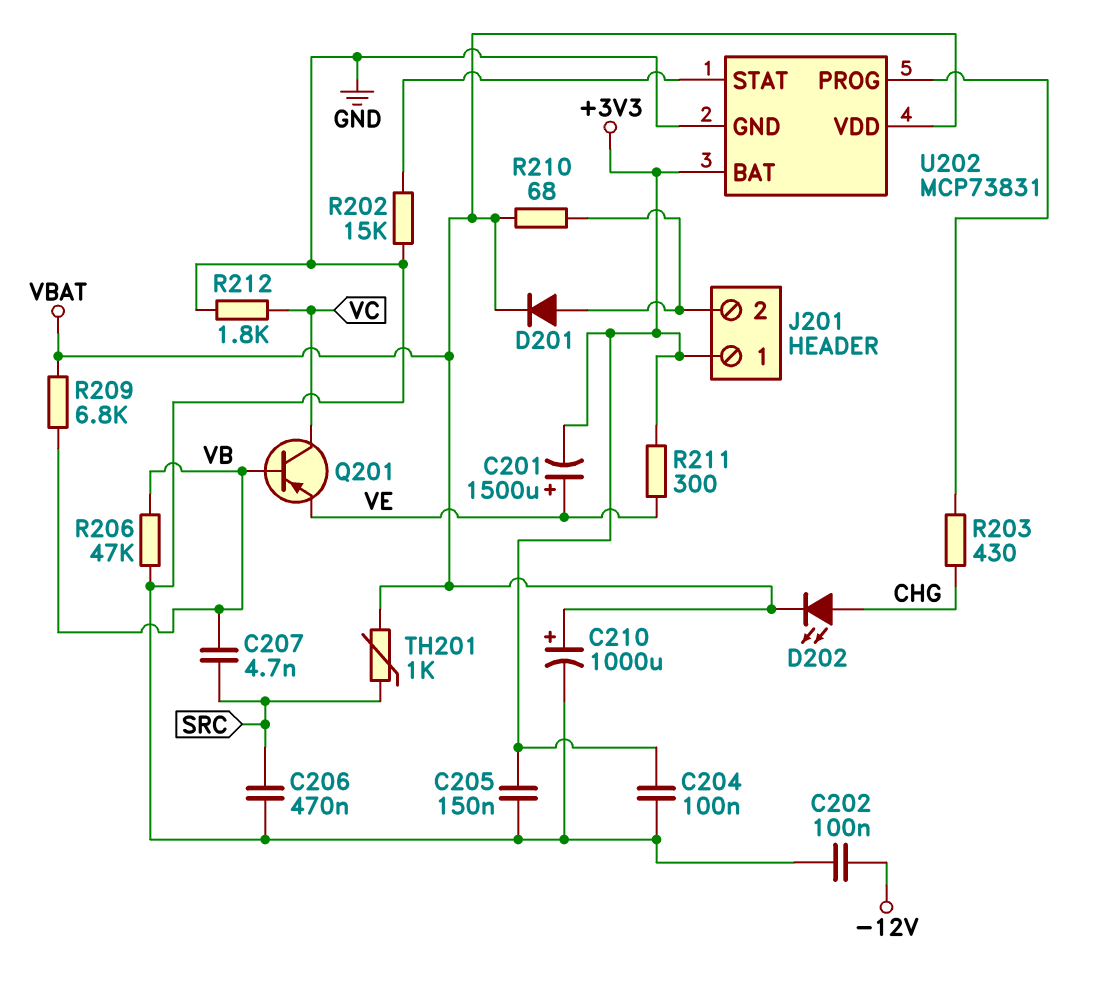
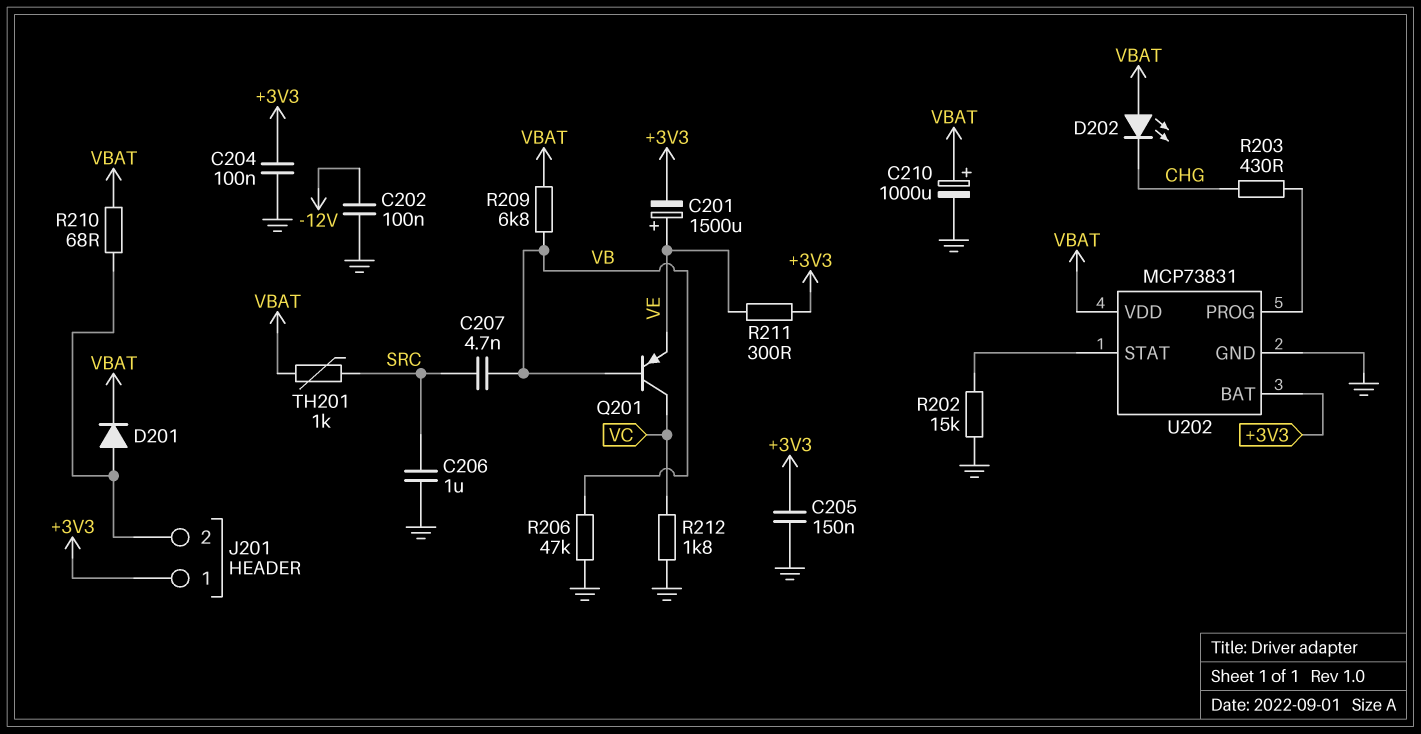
C206: 470nF (GND, SRC) -> 1uF (GND, SRC)
D202: LED (A CHG, K VBAT) -> LED (A VBAT, K CHG)

